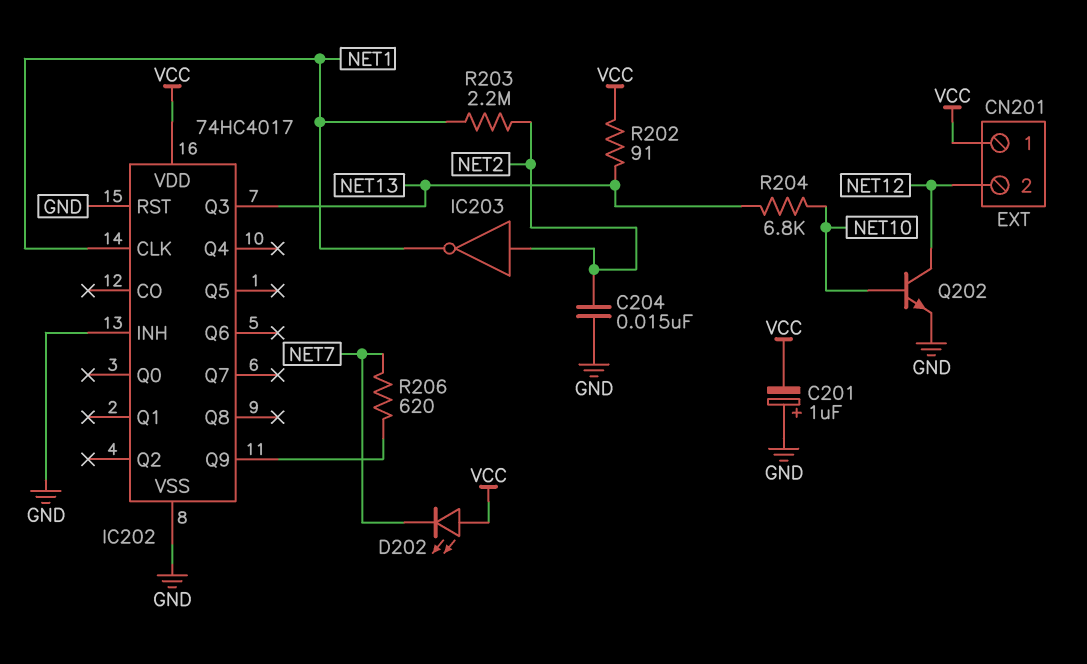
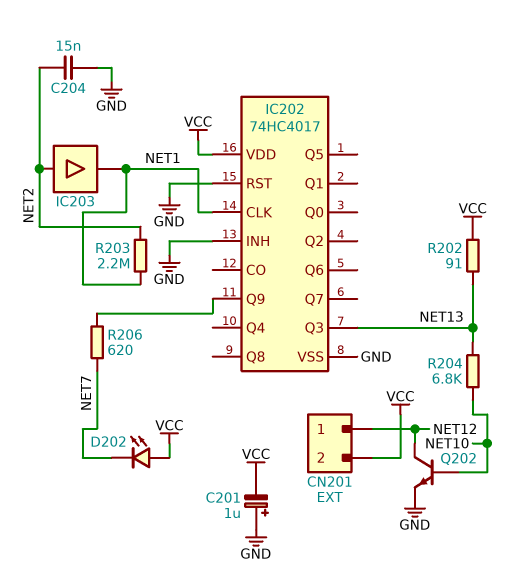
CN201 pin 1: VCC -> NET12
CN201 pin 2: NET12 -> VCC
IC203: NOT (in NET2, out NET1) -> buffer (in NET2, out NET1)

